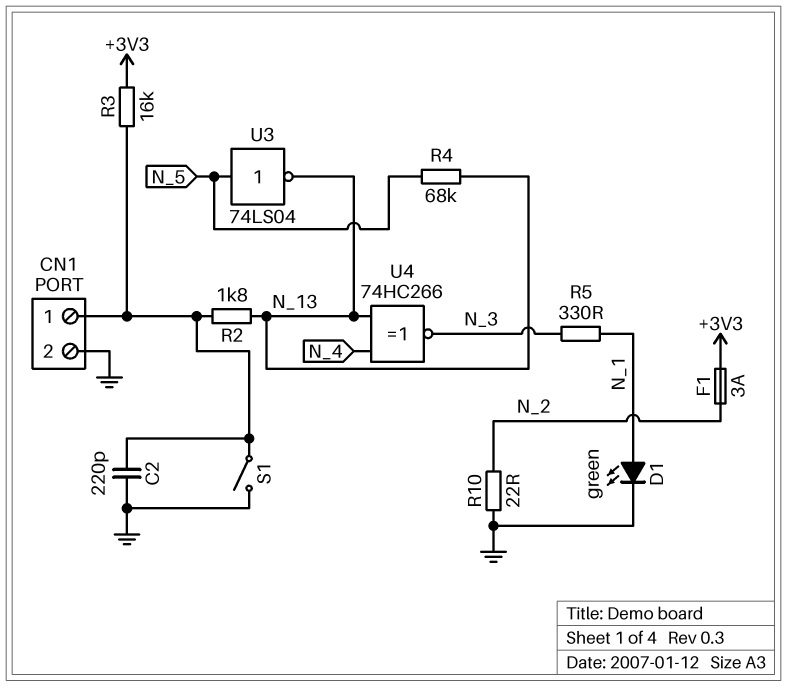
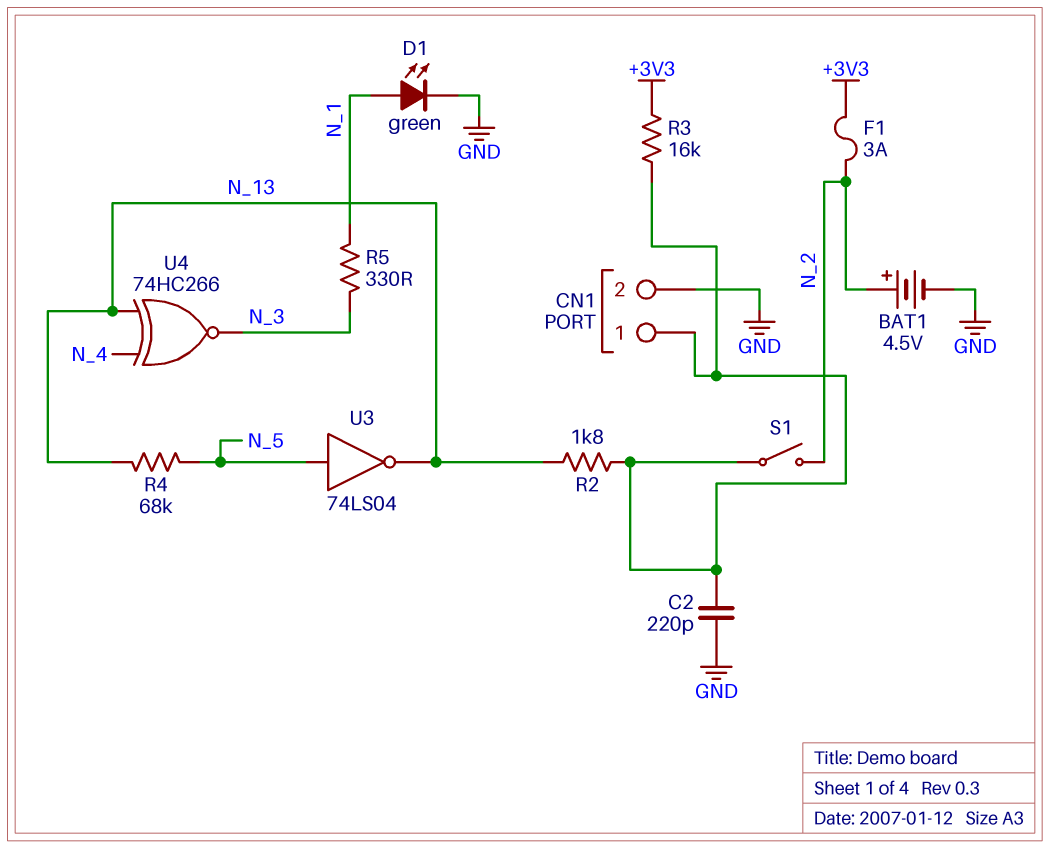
BAT1: none -> 4.5V (plus N_2, minus GND)
R10: 22 (GND, N_2) -> none
S1: switch (CN1/1, GND) -> switch (CN1/1, N_2)

